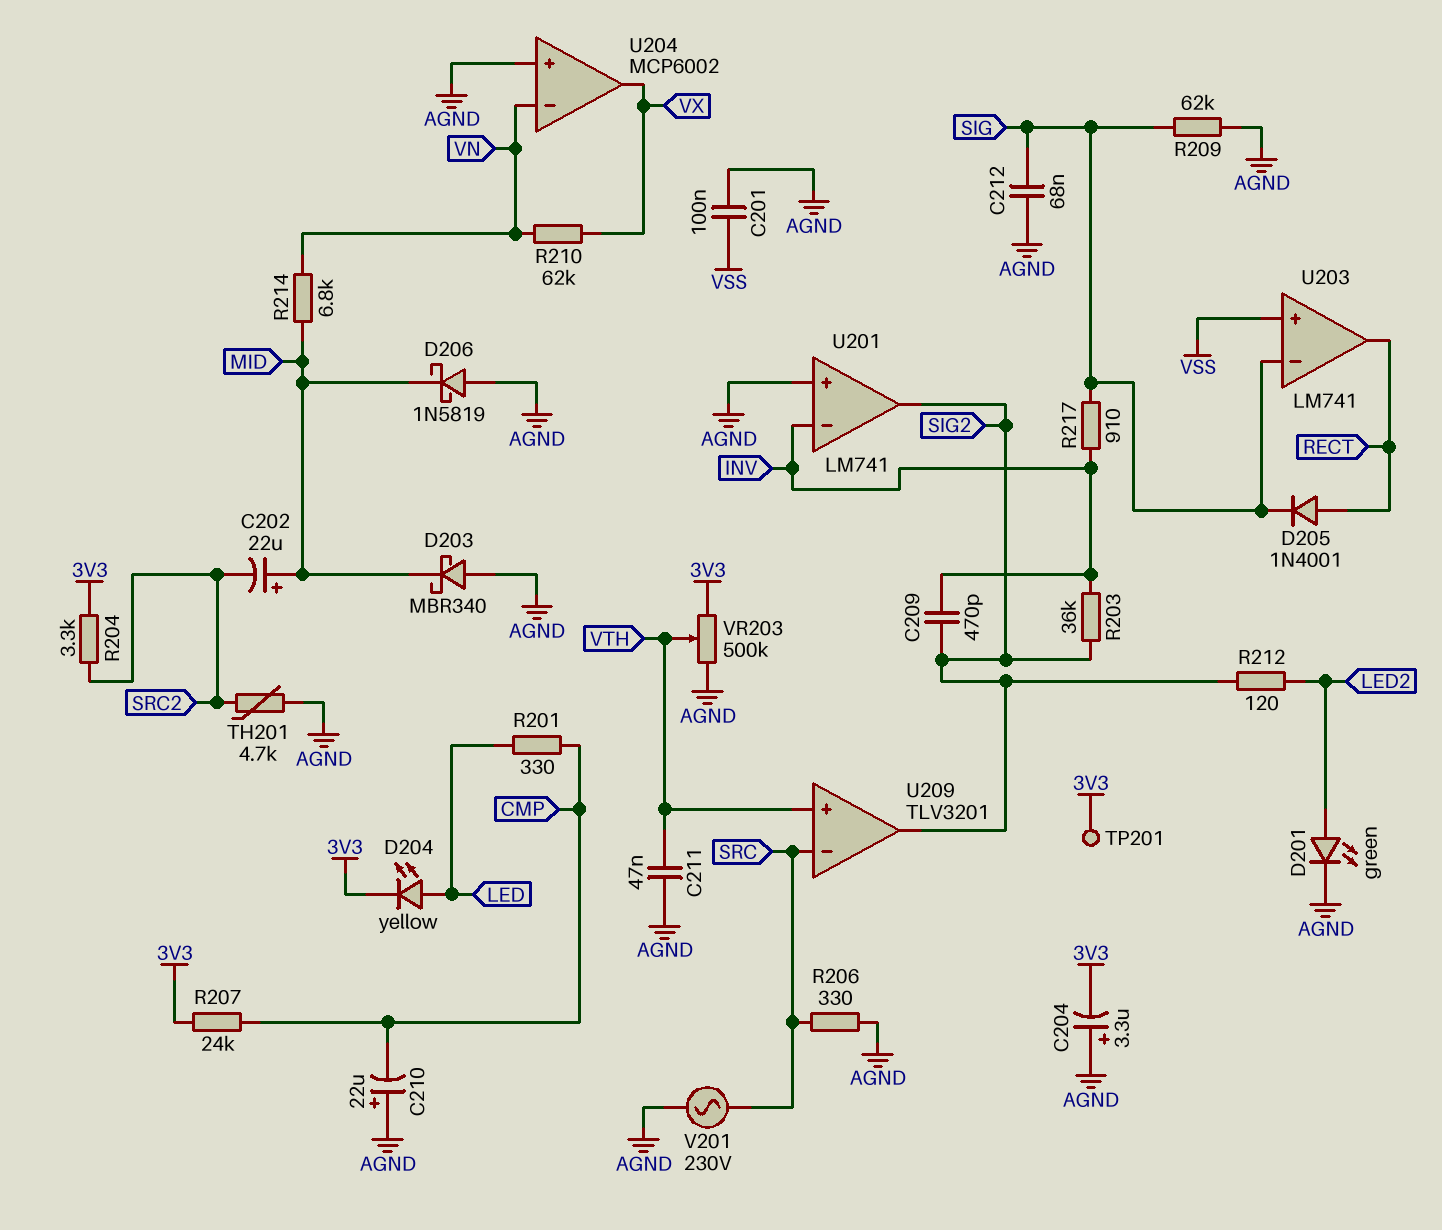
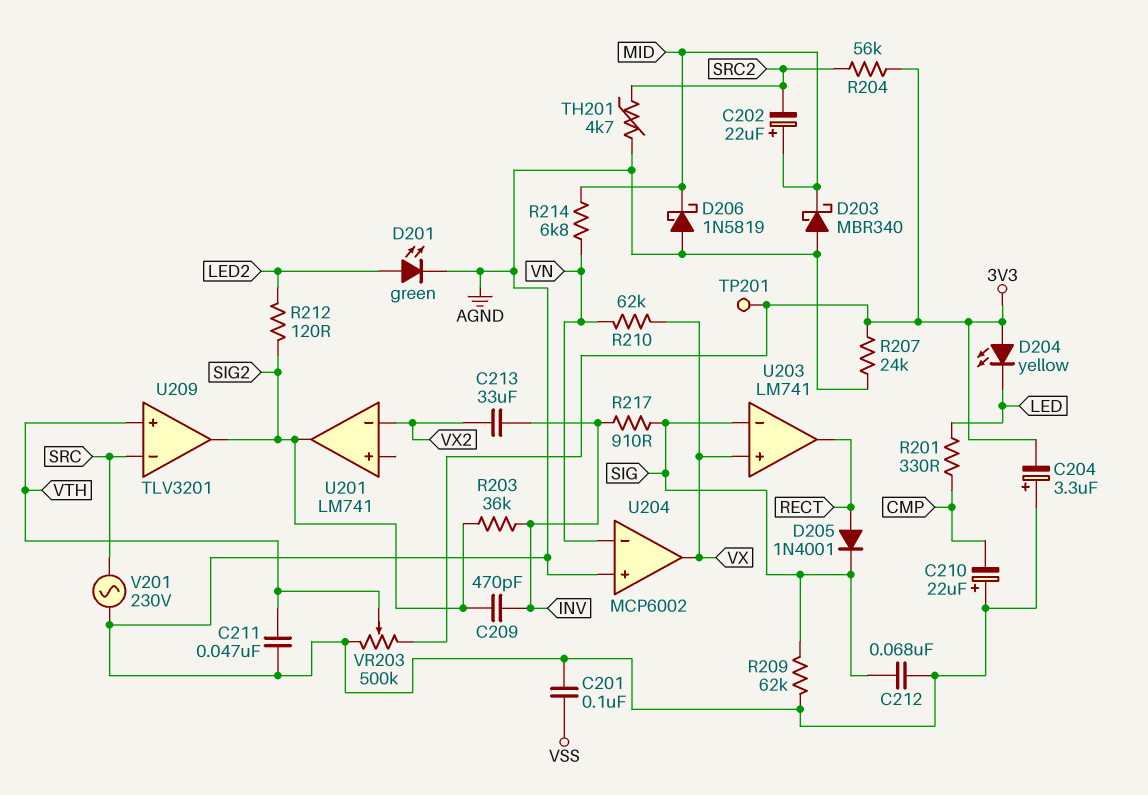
C213: none -> 33uF (INV, VX2)
D204: LED yellow (A LED, K 3V3) -> LED yellow (A 3V3, K LED)
R204: 3.3k (3V3, SRC2) -> 56k (3V3, SRC2)
R206: 330 (AGND, SRC) -> none
R207: 24k (3V3, CMP) -> 24k (3V3, AGND)
U201 pin in+: AGND -> none
U201 pin in-: INV -> VX2
U203 pin in+: VSS -> VX

